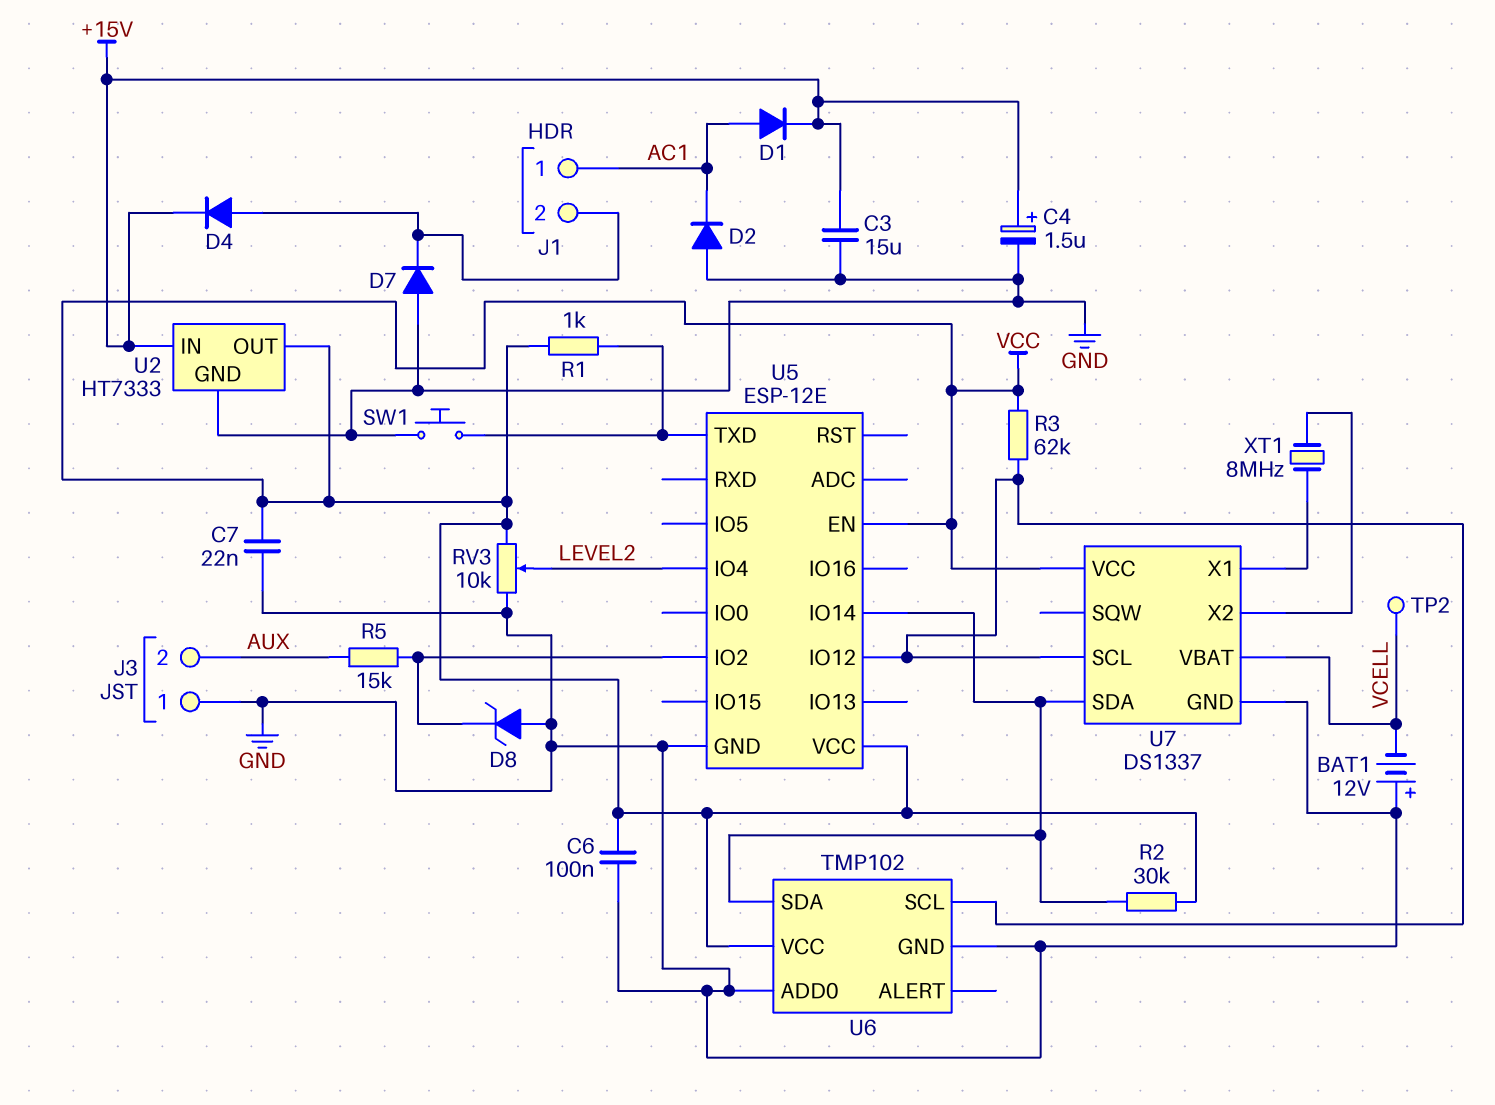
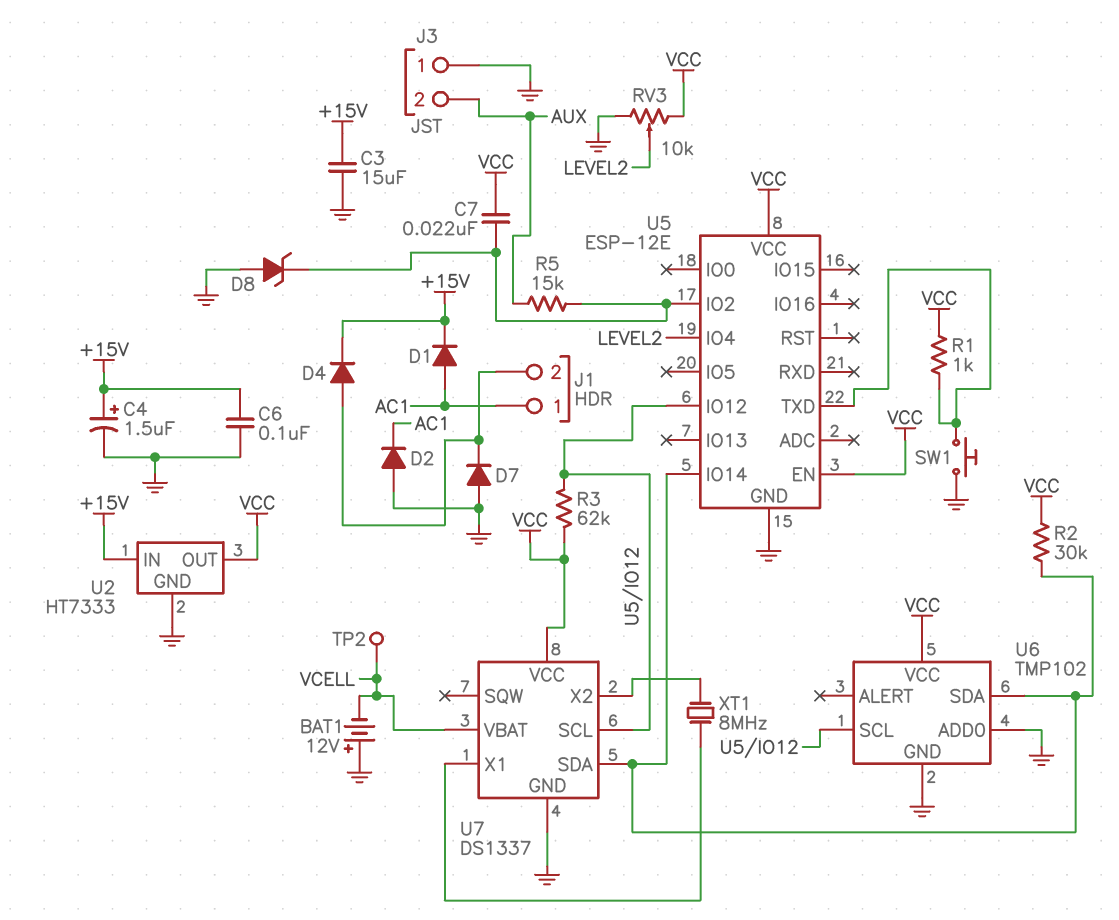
C6: 100nF (GND, VCC) -> 100nF (+15V, GND)
C7: 22nF (GND, VCC) -> 22nF (U5/IO2, VCC)

